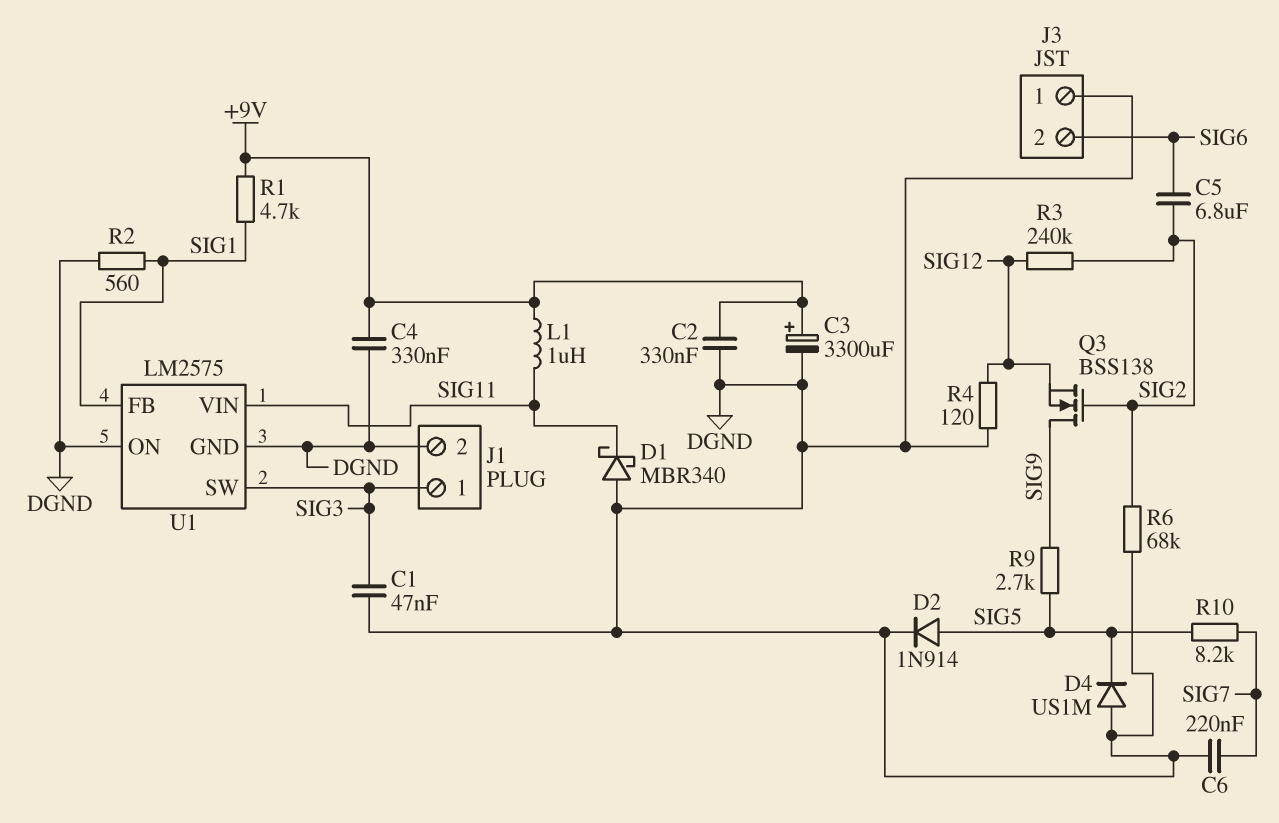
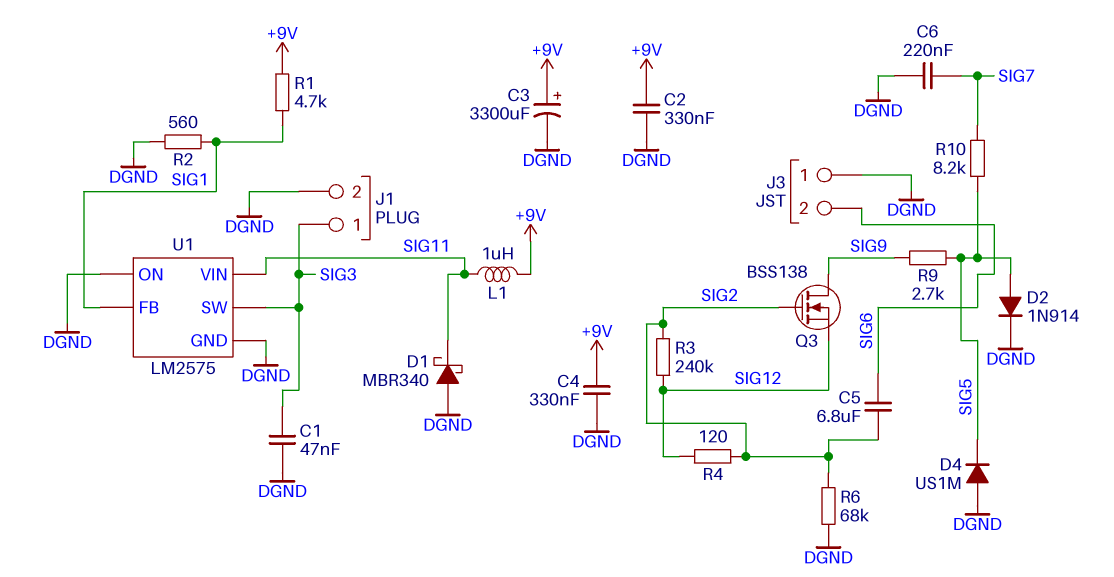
R4: 120 (DGND, SIG12) -> 120 (SIG2, SIG12)

